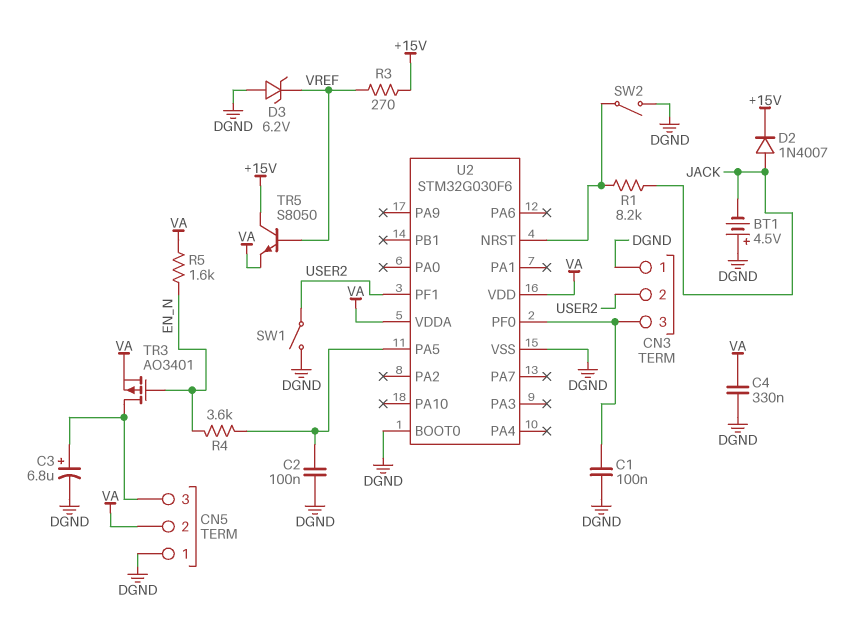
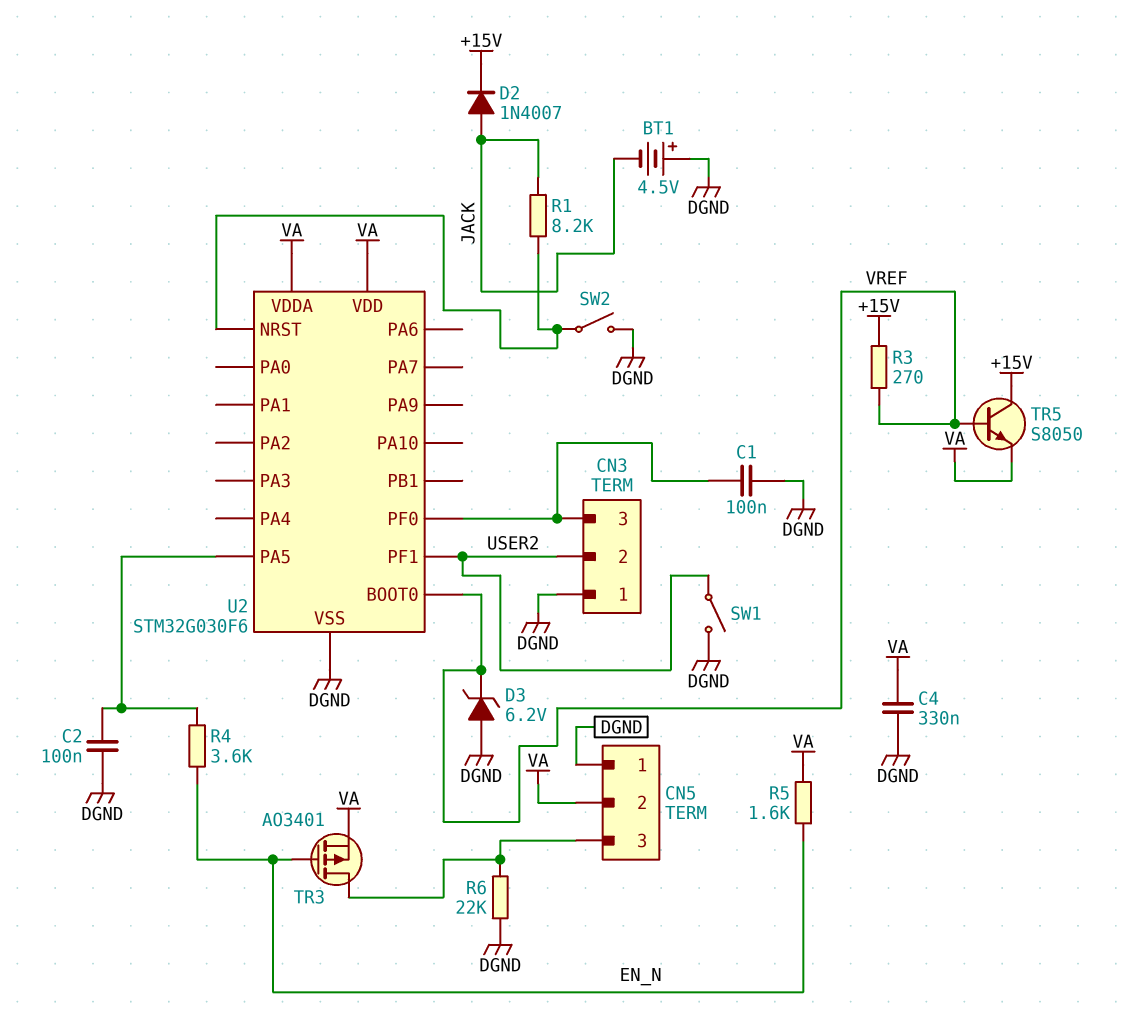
C3: 6.8uF (plus CN5/3, minus DGND) -> none
R6: none -> 22k (CN5/3, DGND)
U2 pin BOOT0: DGND -> VREF

